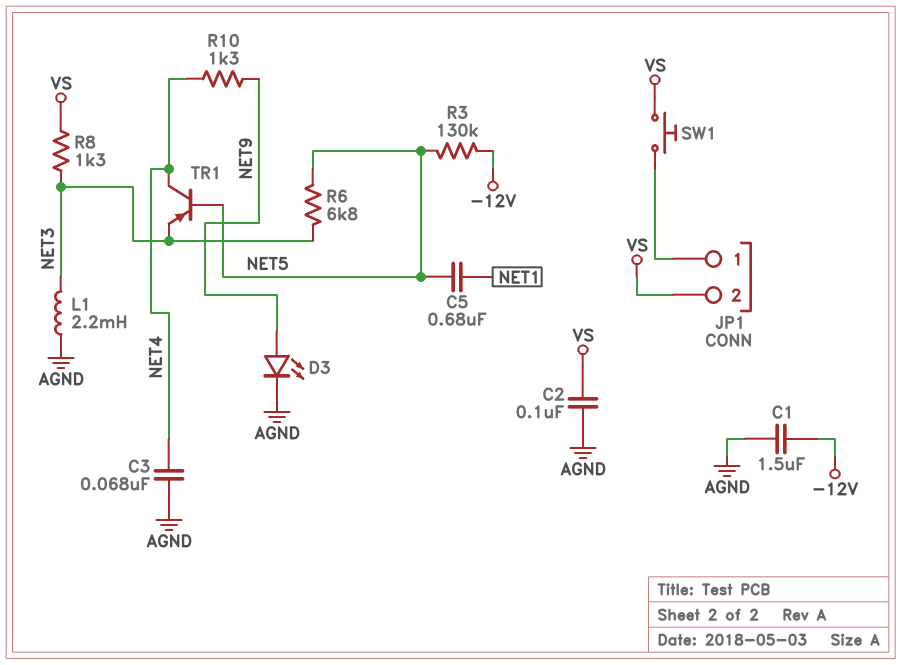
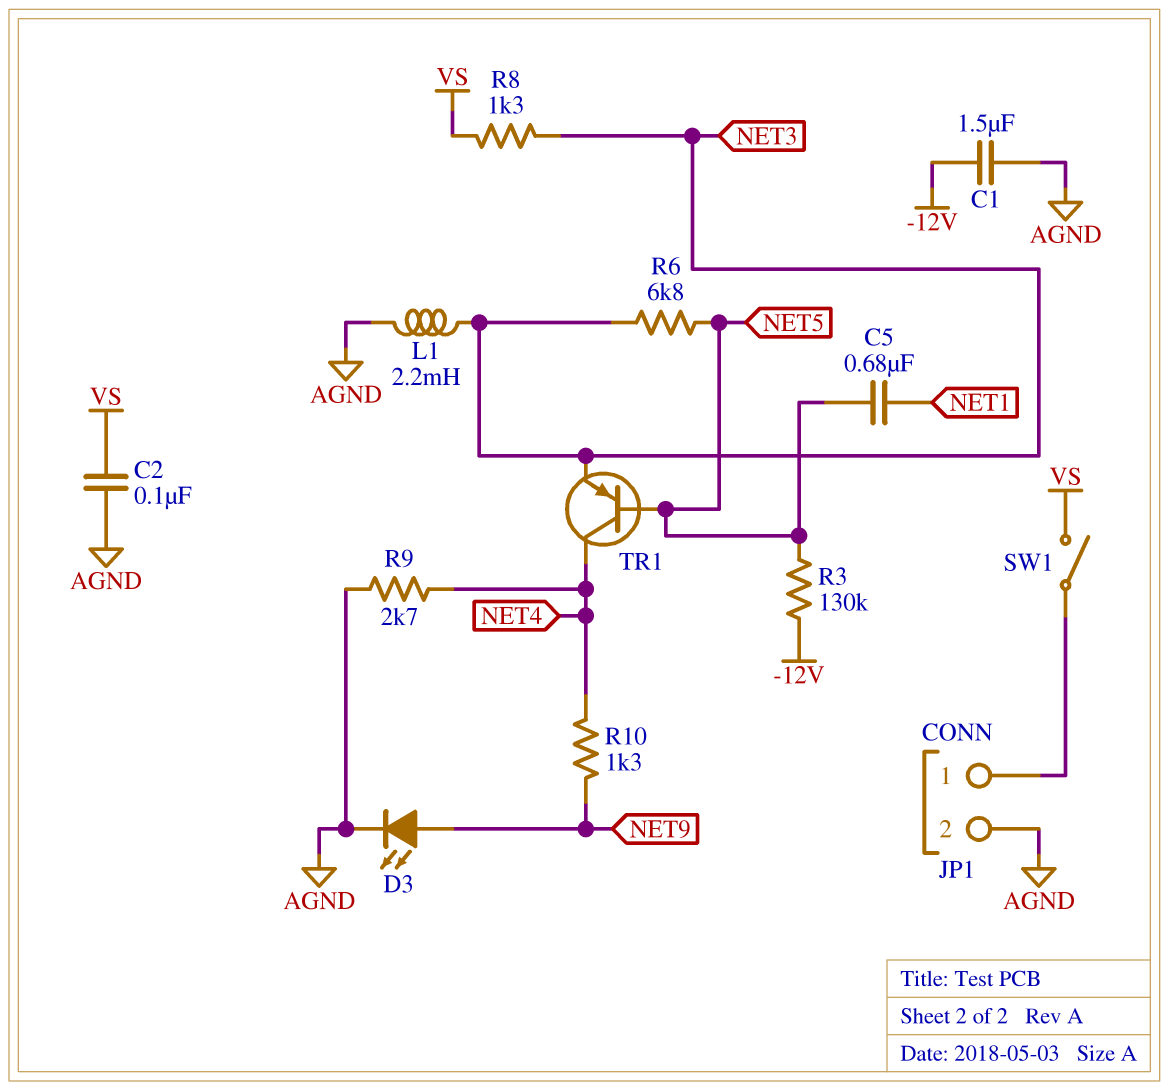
C3: 68nF (AGND, NET4) -> none
JP1 pin 2: VS -> AGND
R9: none -> 2.7k (AGND, NET4)
SW1: button (JP1/1, VS) -> switch (JP1/1, VS)

